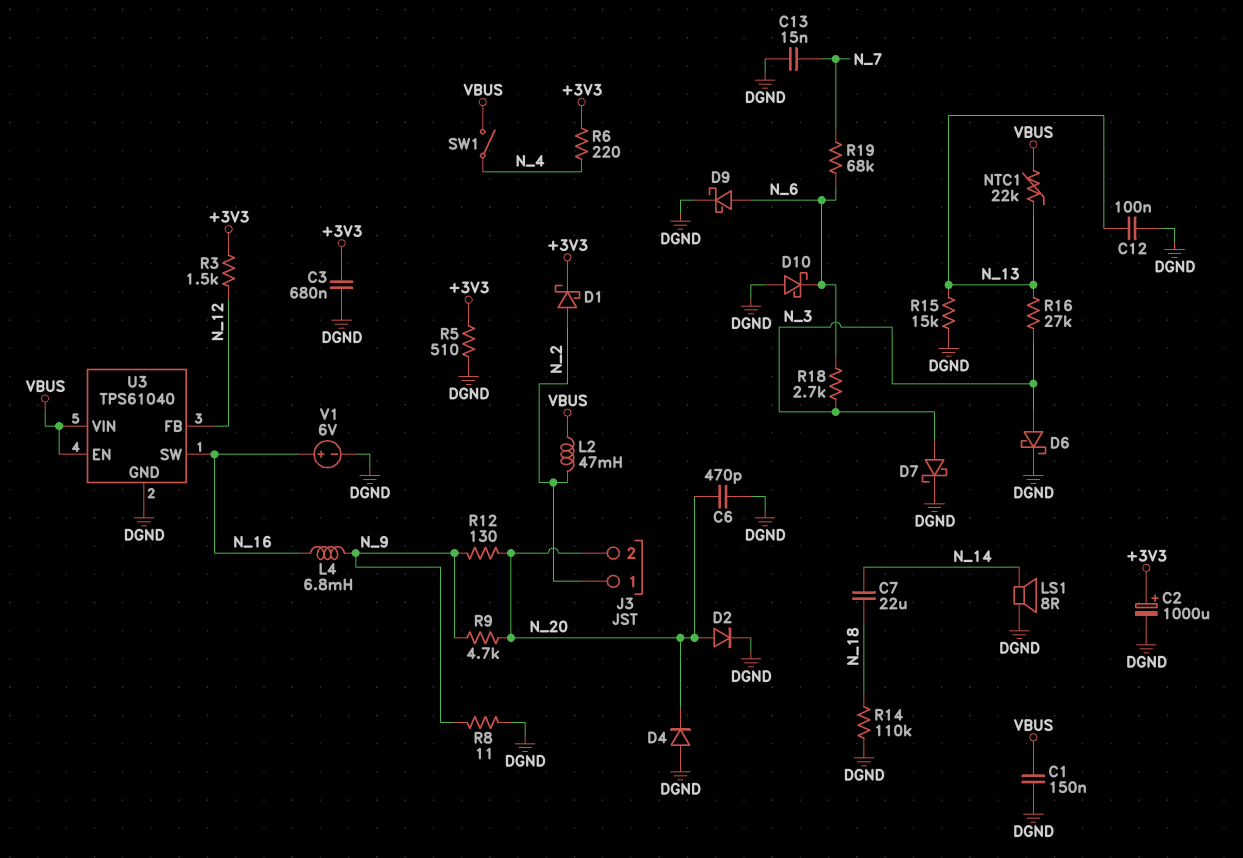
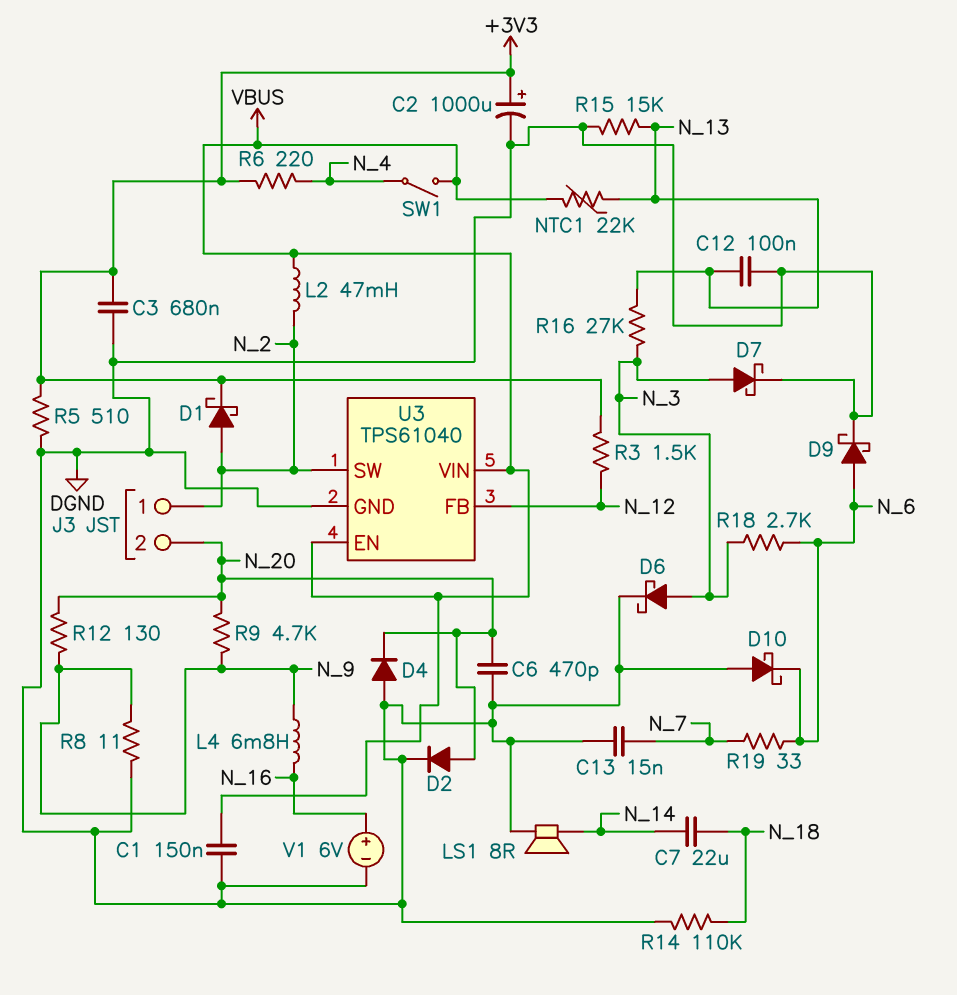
R19: 68k (N_6, N_7) -> 33 (N_6, N_7)
U3 pin SW: N_16 -> N_2

